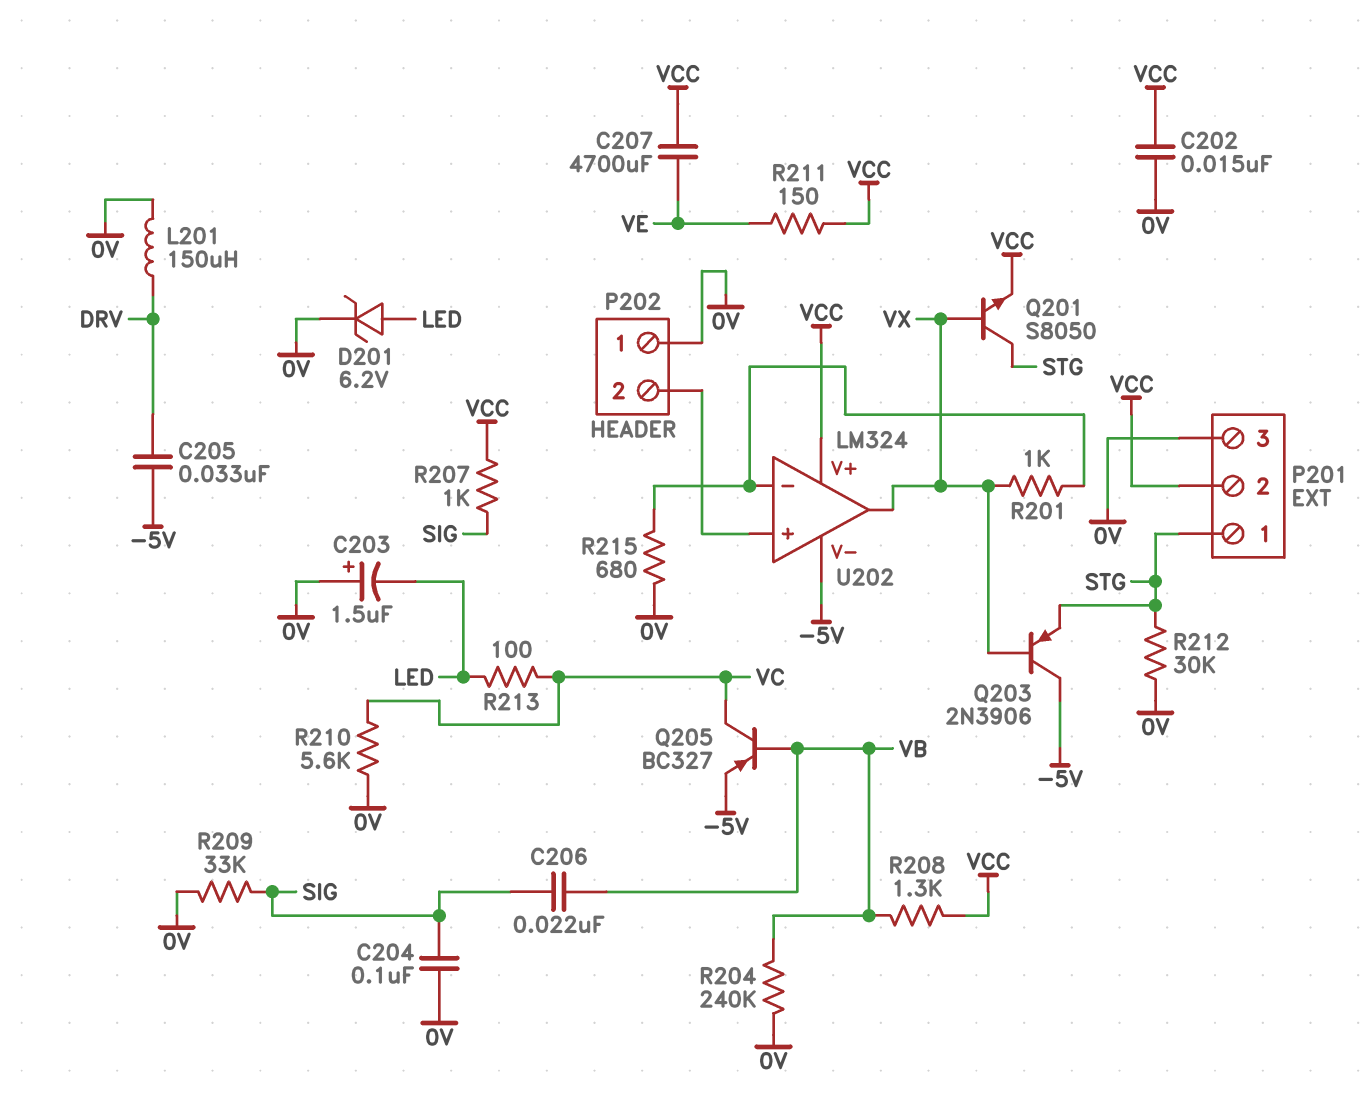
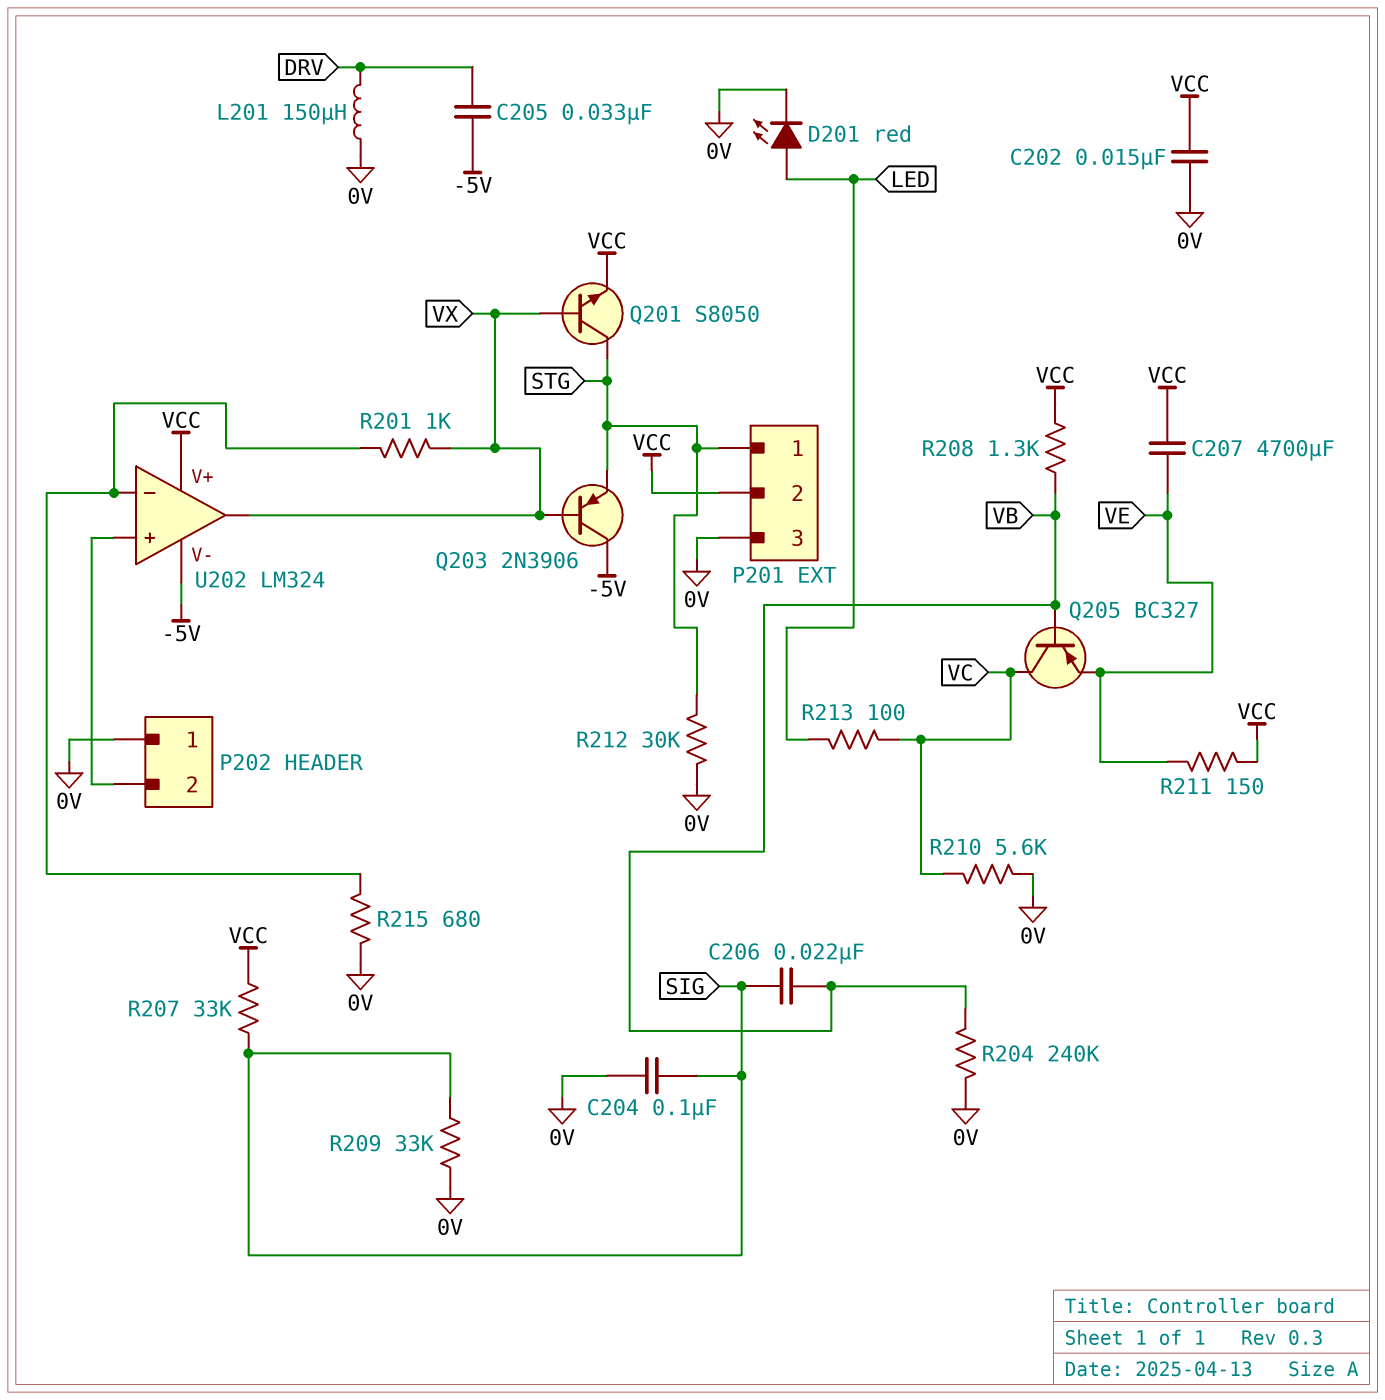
C203: 1.5uF (plus 0V, minus LED) -> none
D201: zener 6.2V (A LED, K 0V) -> LED red (A LED, K 0V)
Q205: PNP BC327 (B VB, C VC, E -5V) -> PNP BC327 (B VB, C VC, E VE)
R207: 1k (SIG, VCC) -> 33k (SIG, VCC)

